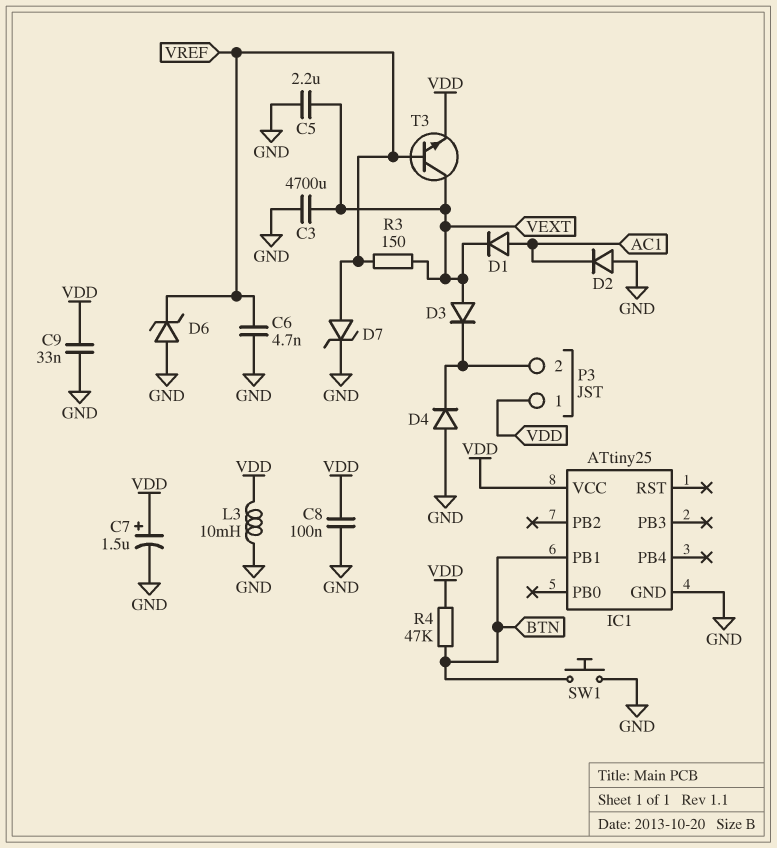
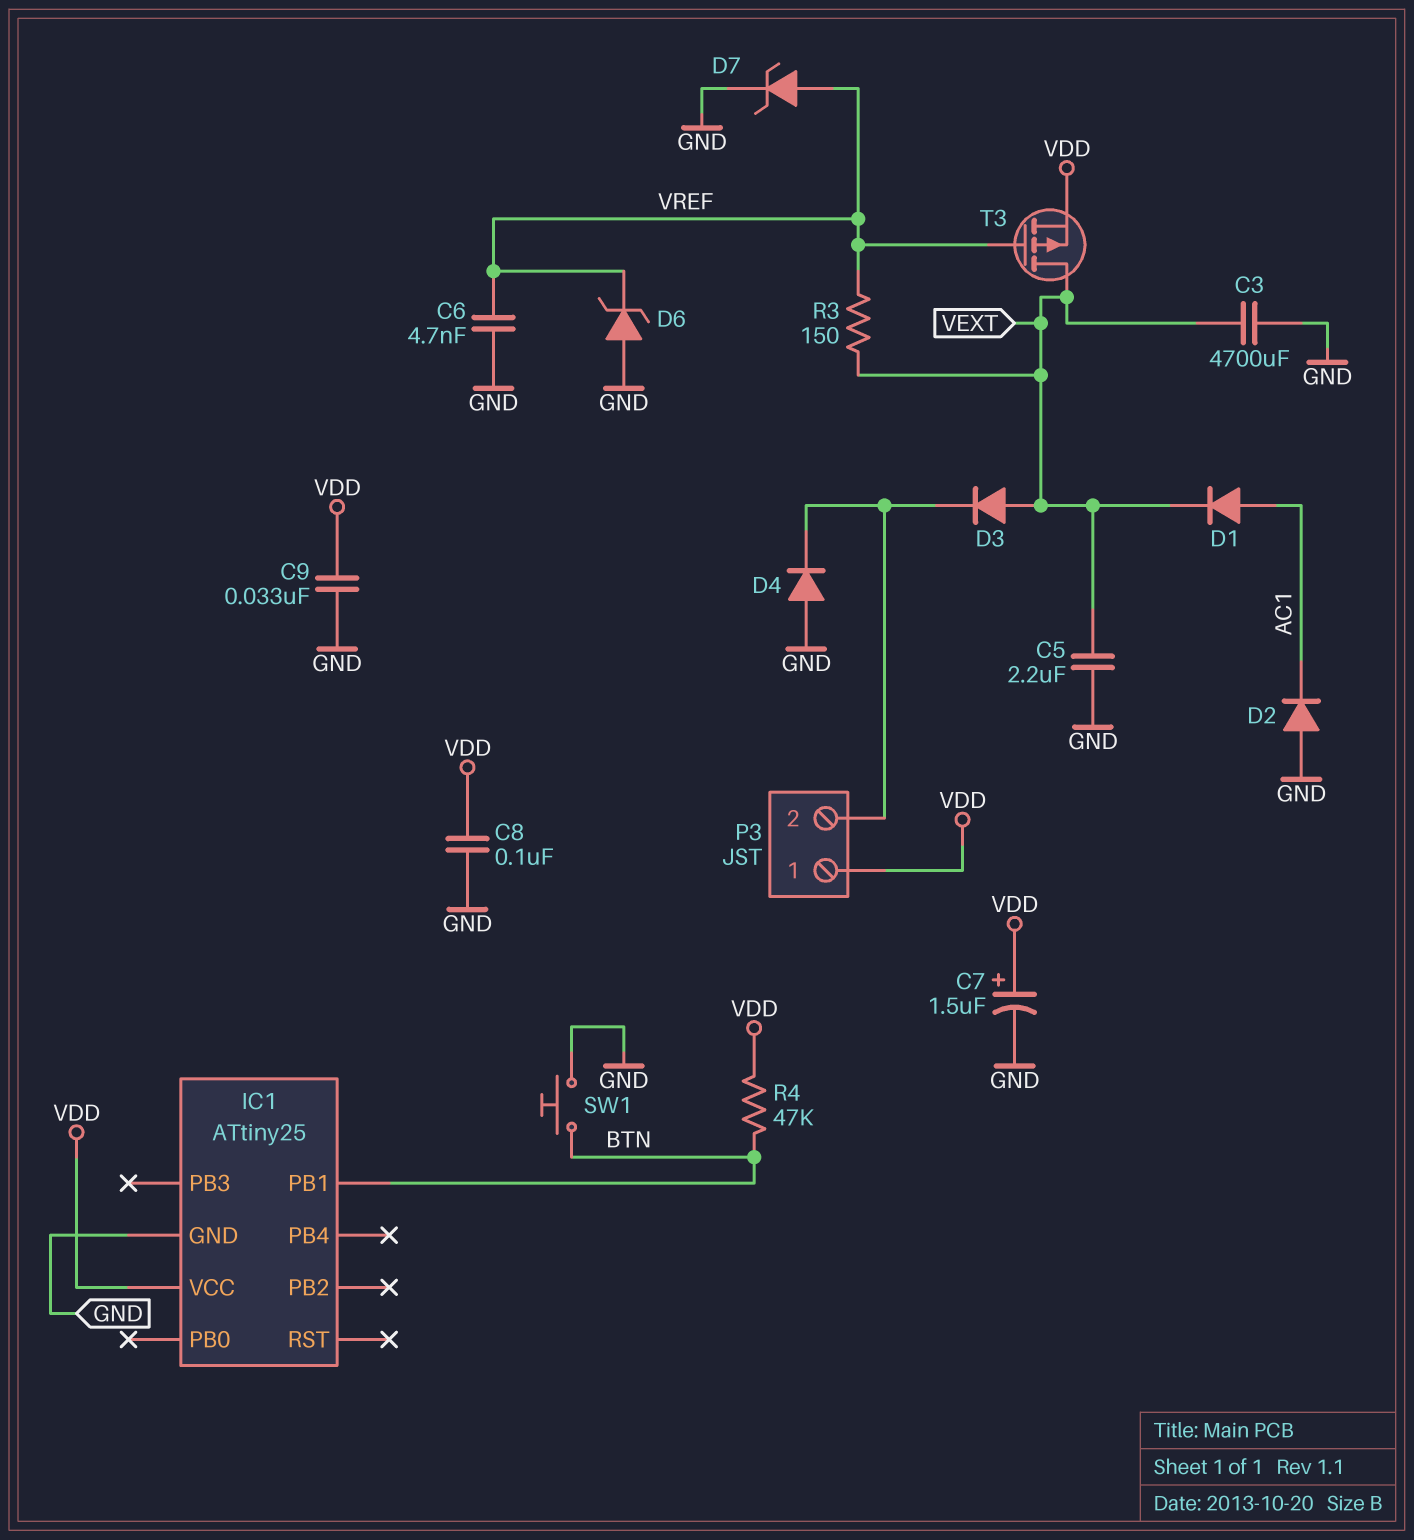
L3: 10mH (GND, VDD) -> none
T3: NPN (B VREF, C VEXT, E VDD) -> PMOS (G VREF, D VEXT, S VDD)

